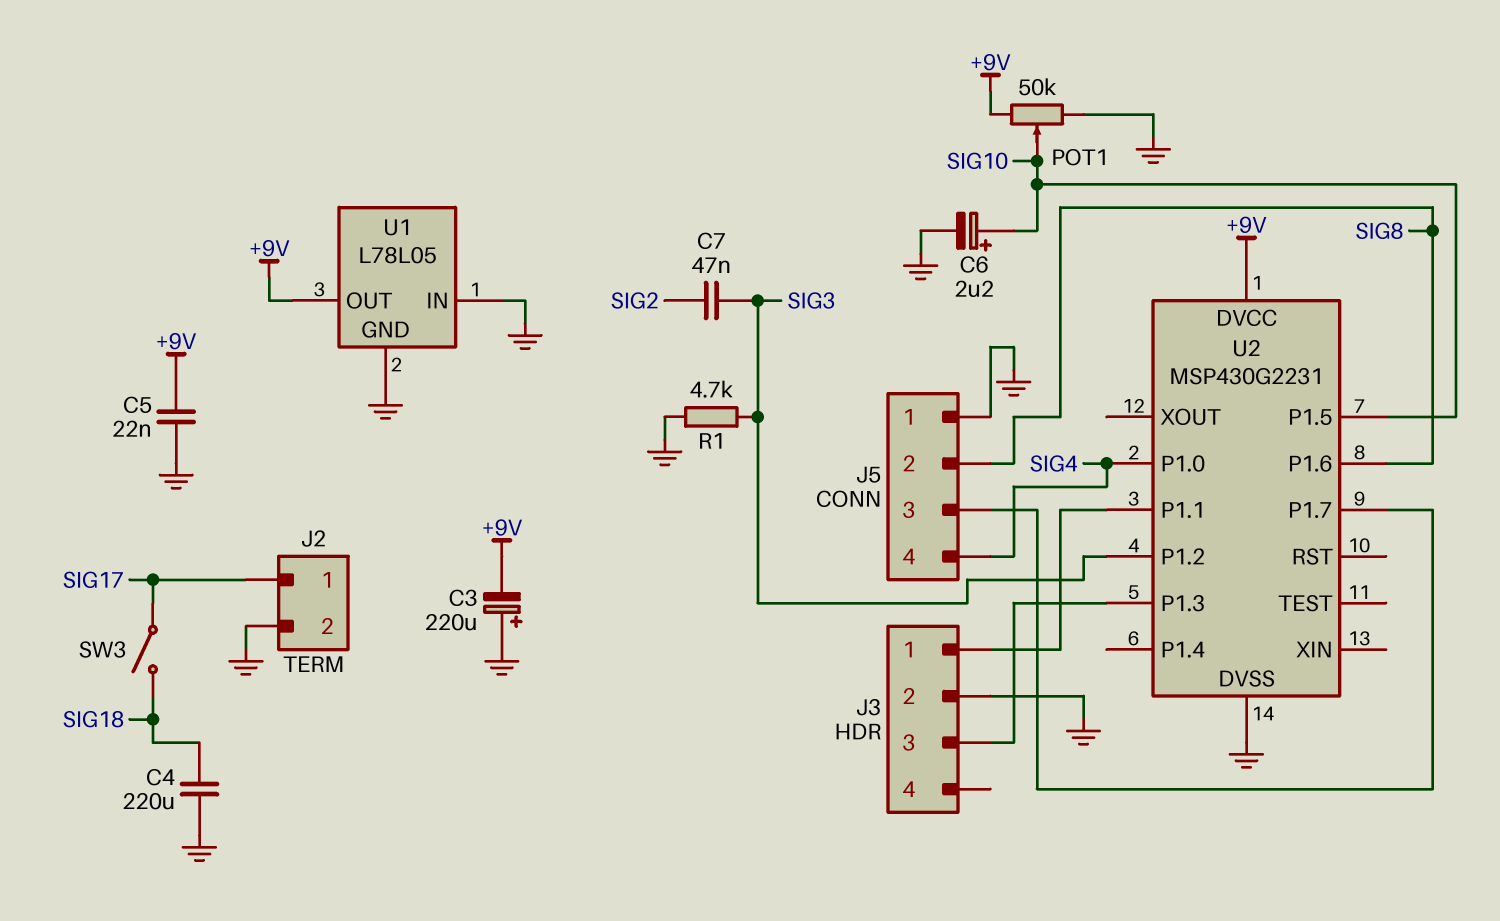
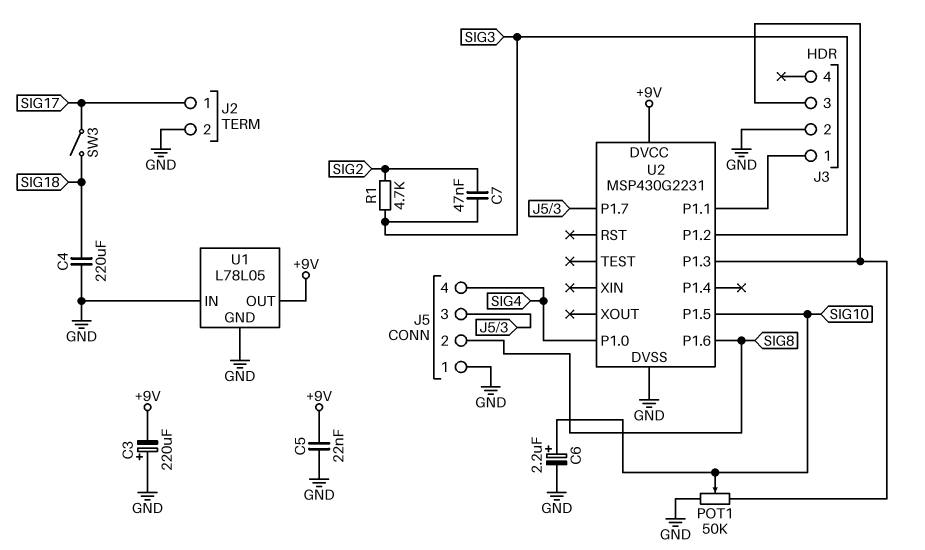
POT1: 50k (+9V, GND, wiper SIG10) -> 50k (GND, J3/3, wiper SIG10)
R1: 4.7k (GND, SIG3) -> 4.7k (SIG2, SIG3)

